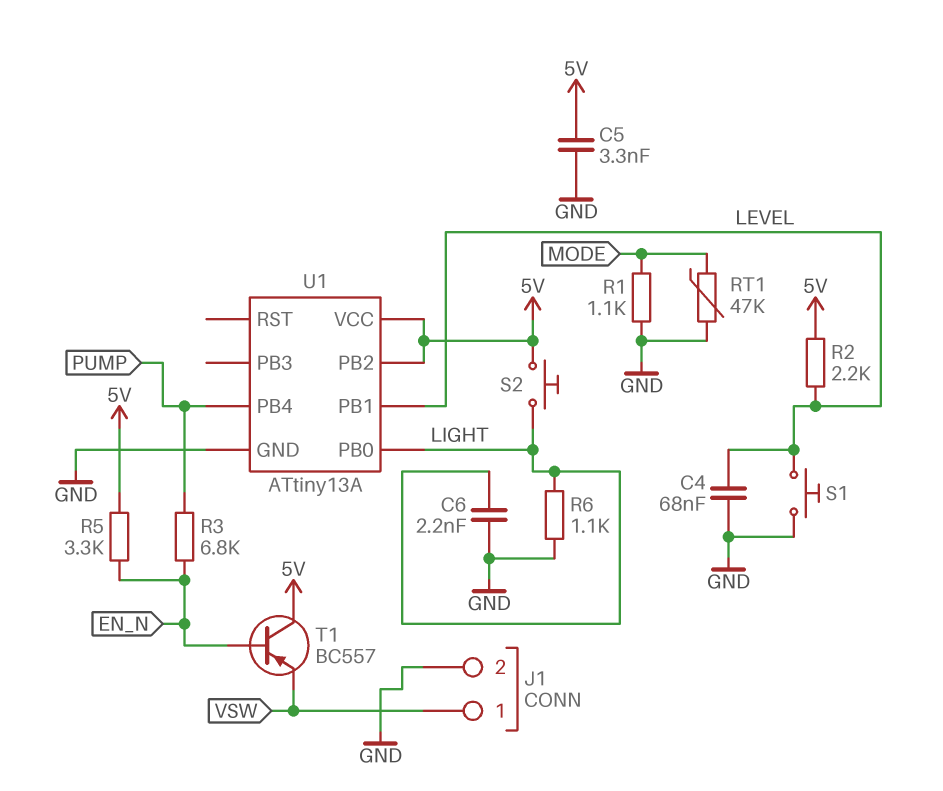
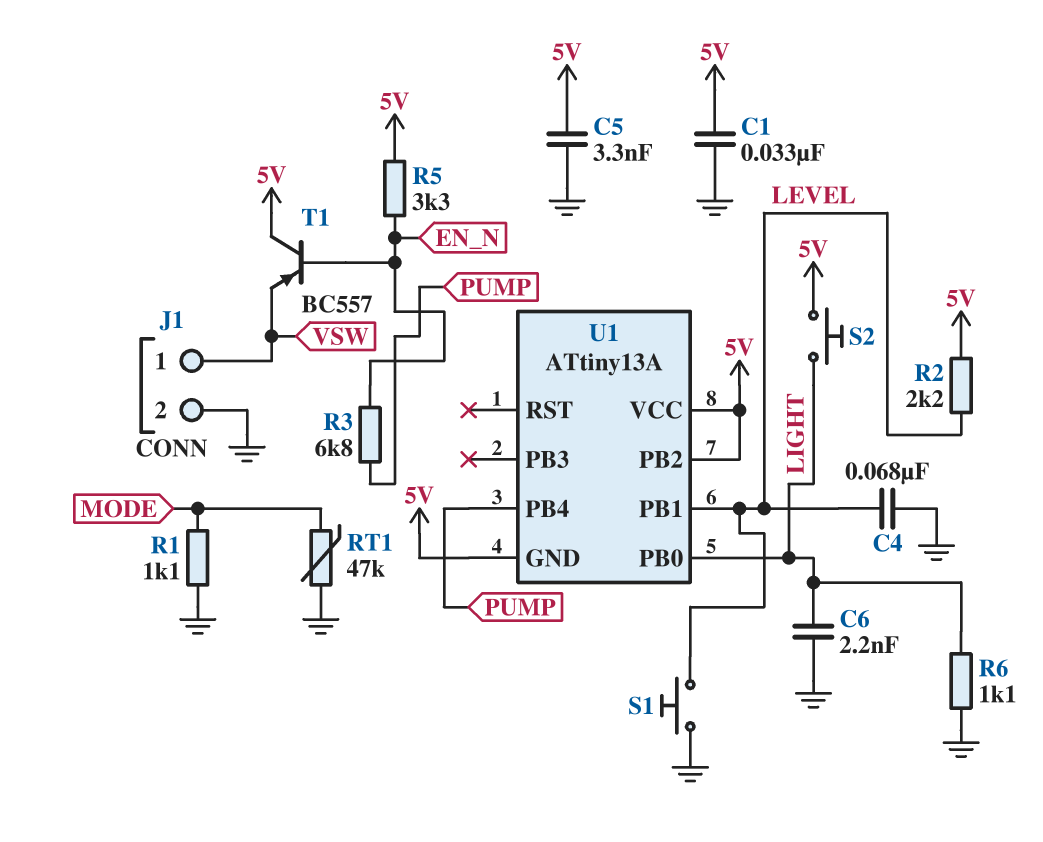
C1: none -> 33nF (5V, GND)
U1 pin GND: GND -> 5V

